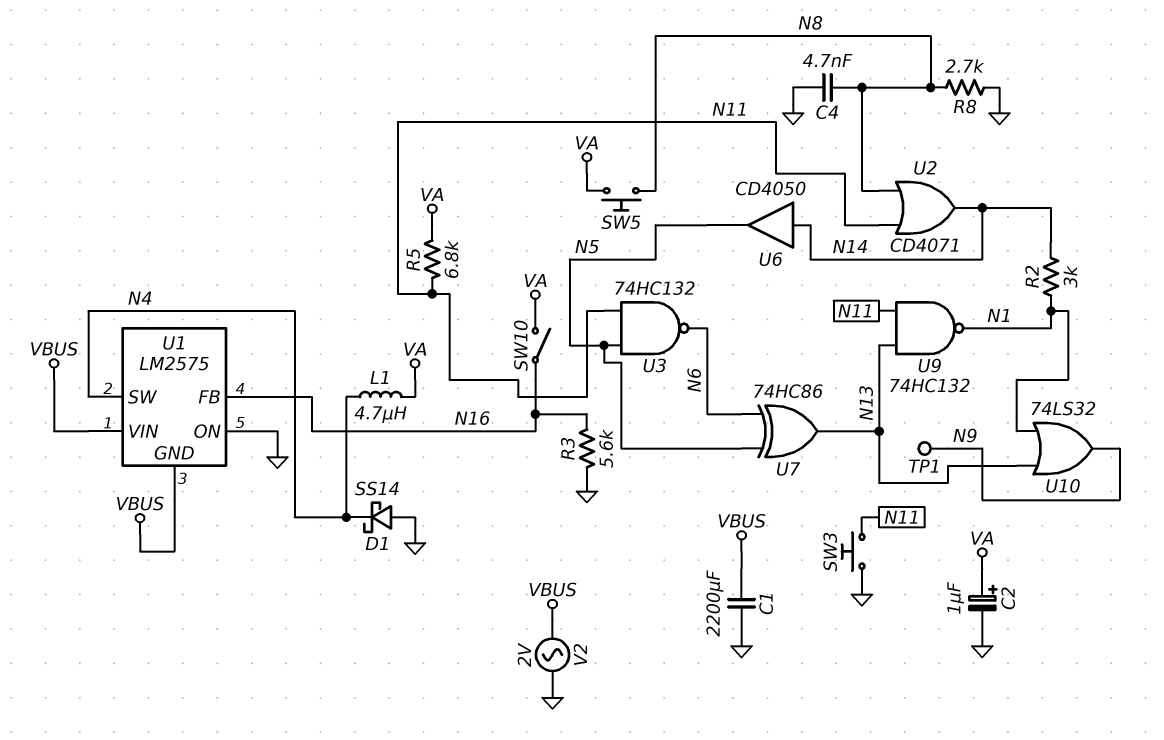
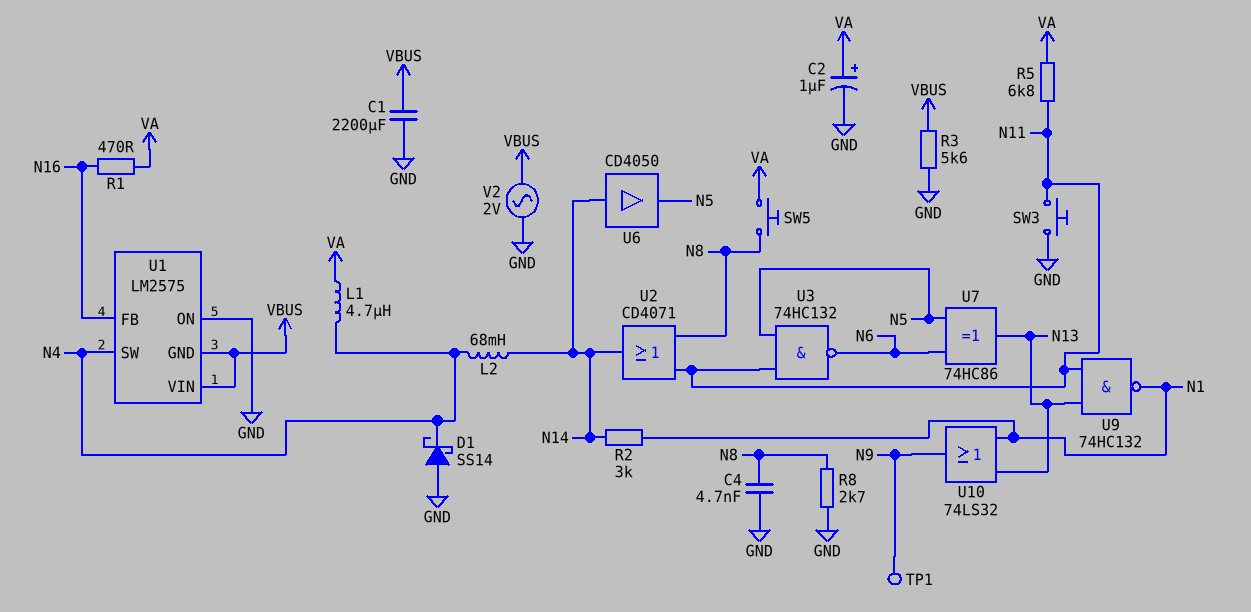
L2: none -> 68mH (N4, N14)
R1: none -> 470 (N16, VA)
R3: 5.6k (GND, N16) -> 5.6k (GND, VBUS)
SW10: switch (N16, VA) -> none

